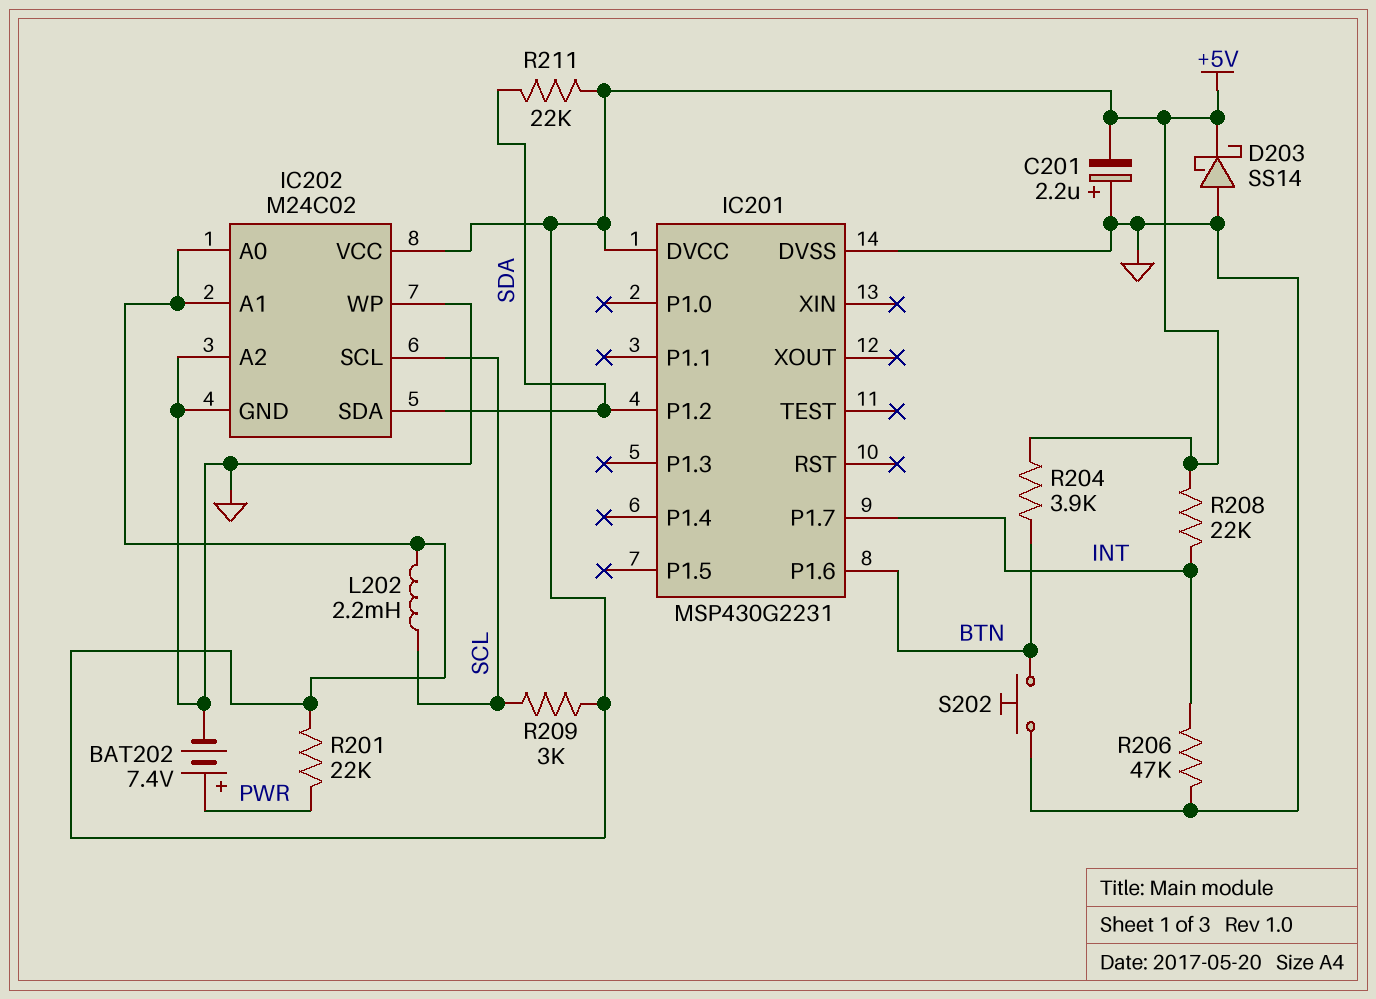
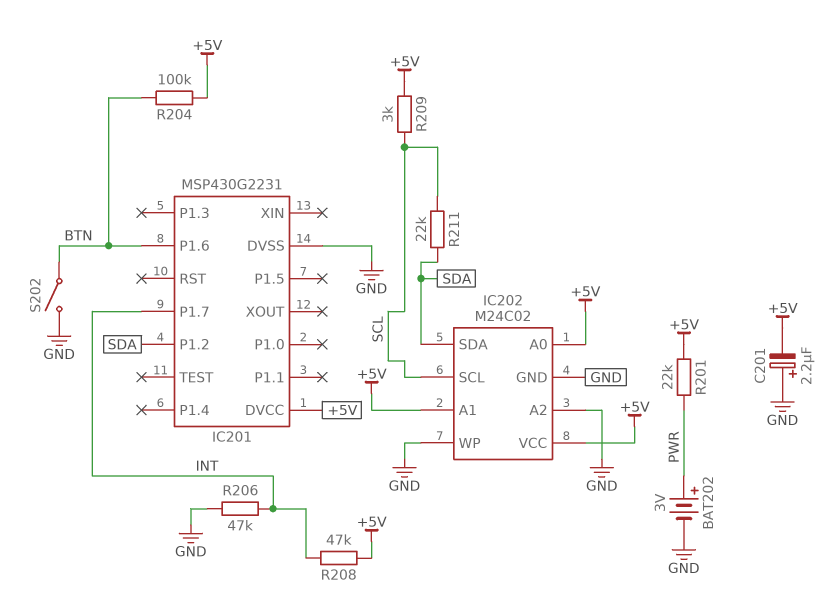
BAT202: 7.4V (plus PWR, minus GND) -> 3V (plus PWR, minus GND)
D203: schottky SS14 (A GND, K +5V) -> none
L202: 2.2mH (+5V, SCL) -> none
R204: 3.9k (+5V, BTN) -> 100k (+5V, BTN)
R208: 22k (+5V, INT) -> 47k (+5V, INT)
R211: 22k (+5V, SDA) -> 22k (SCL, SDA)
S202: button (BTN, GND) -> switch (BTN, GND)

